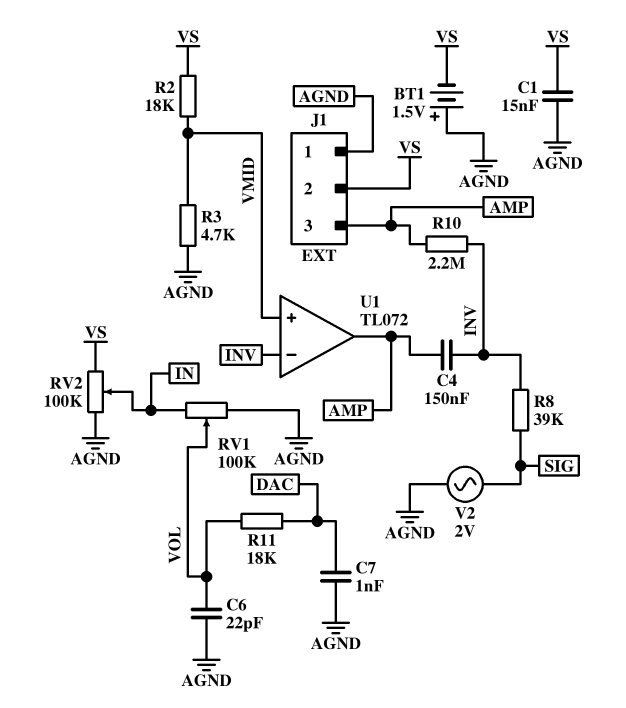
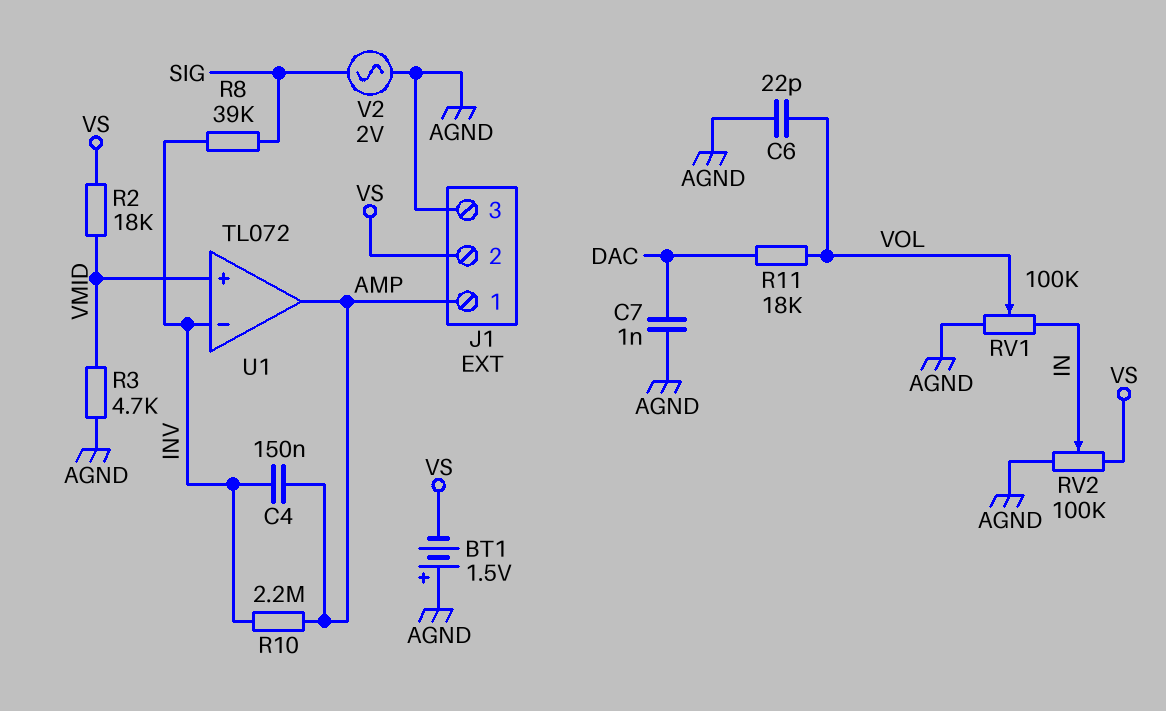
C1: 15nF (AGND, VS) -> none
J1 pin 1: AGND -> AMP
J1 pin 3: AMP -> AGND

